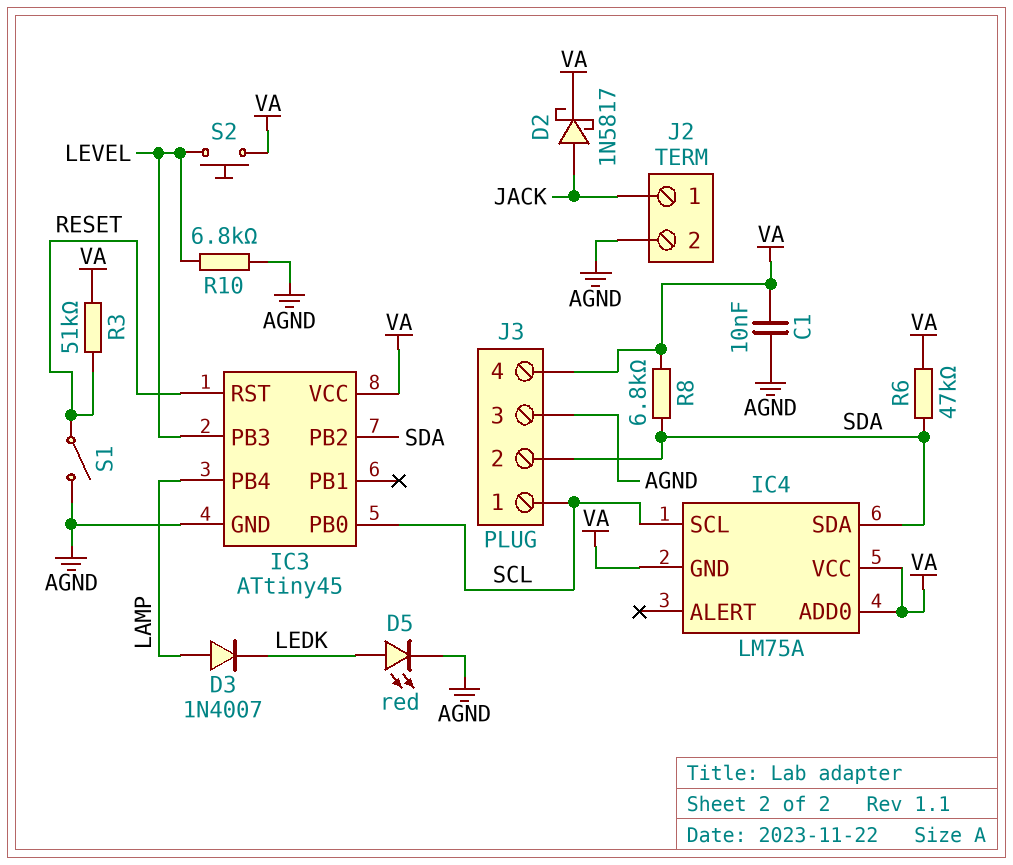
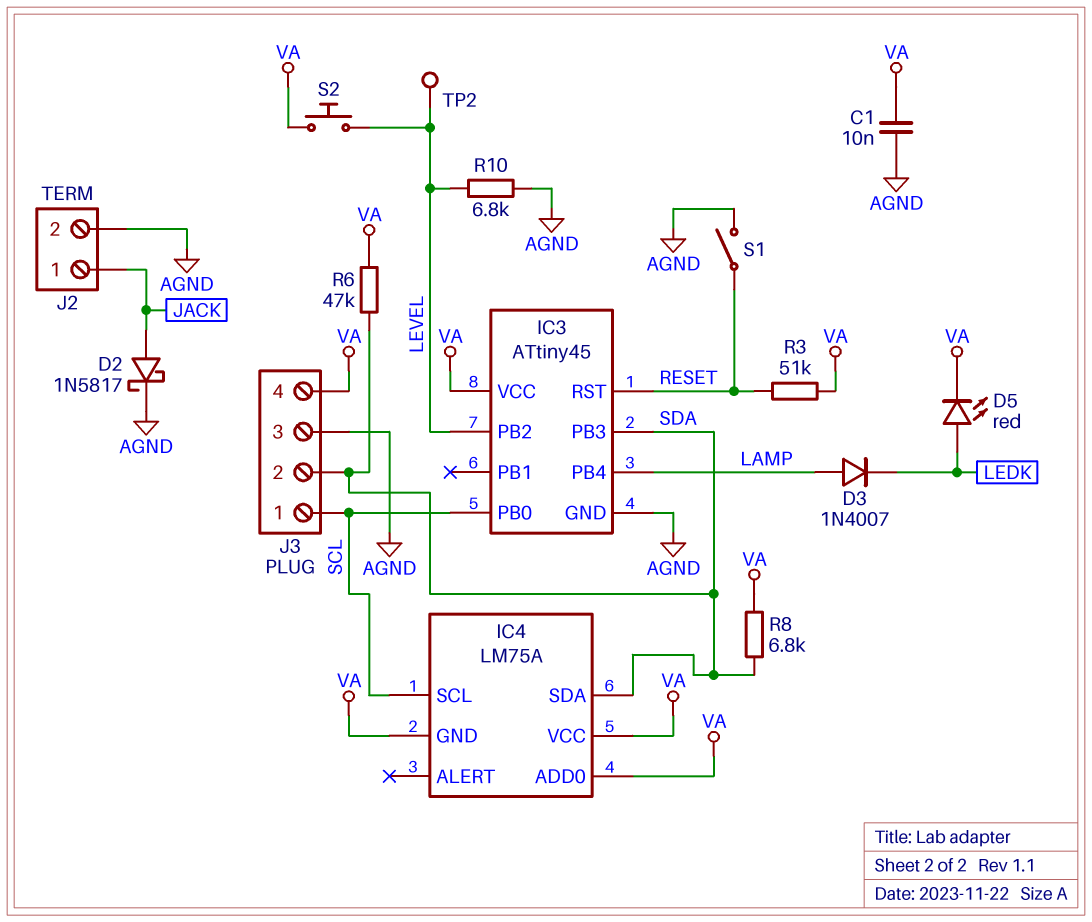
D2: schottky 1N5817 (A JACK, K VA) -> schottky 1N5817 (A JACK, K AGND)
D5: LED red (A LEDK, K AGND) -> LED red (A LEDK, K VA)
IC3 pin PB2: SDA -> LEVEL
IC3 pin PB3: LEVEL -> SDA
TP2: none -> test point (LEVEL)

